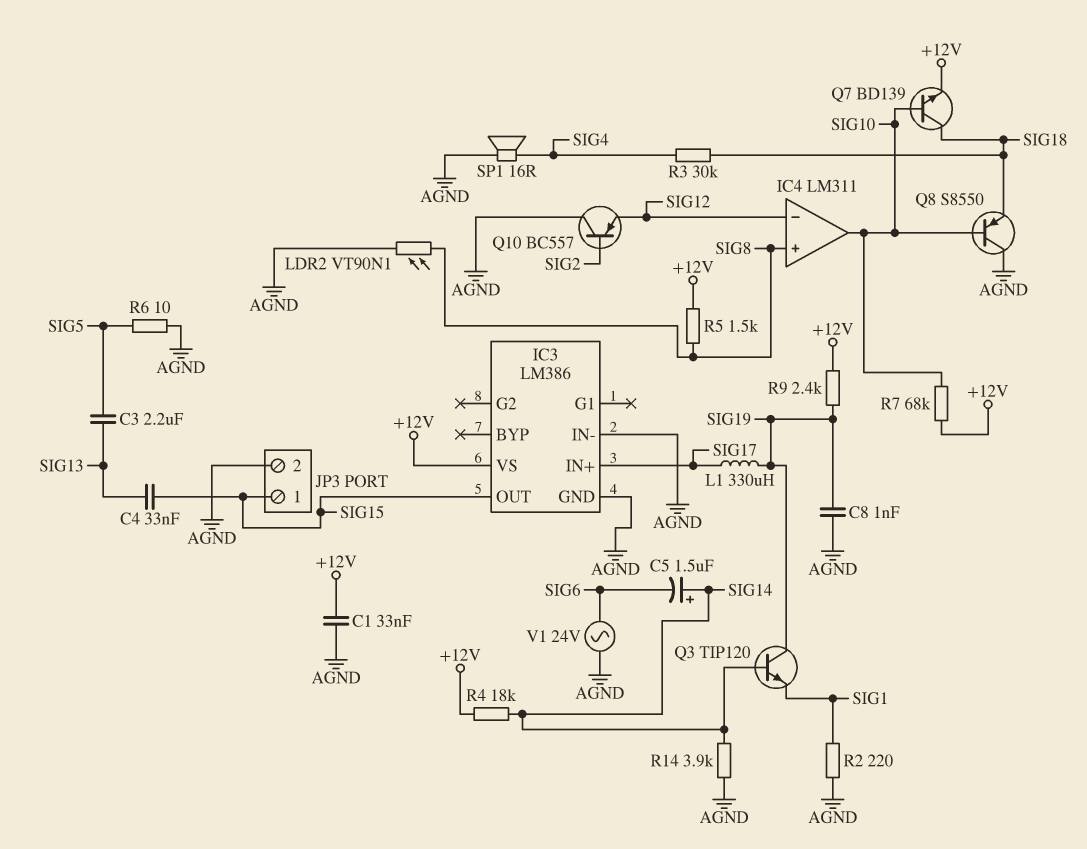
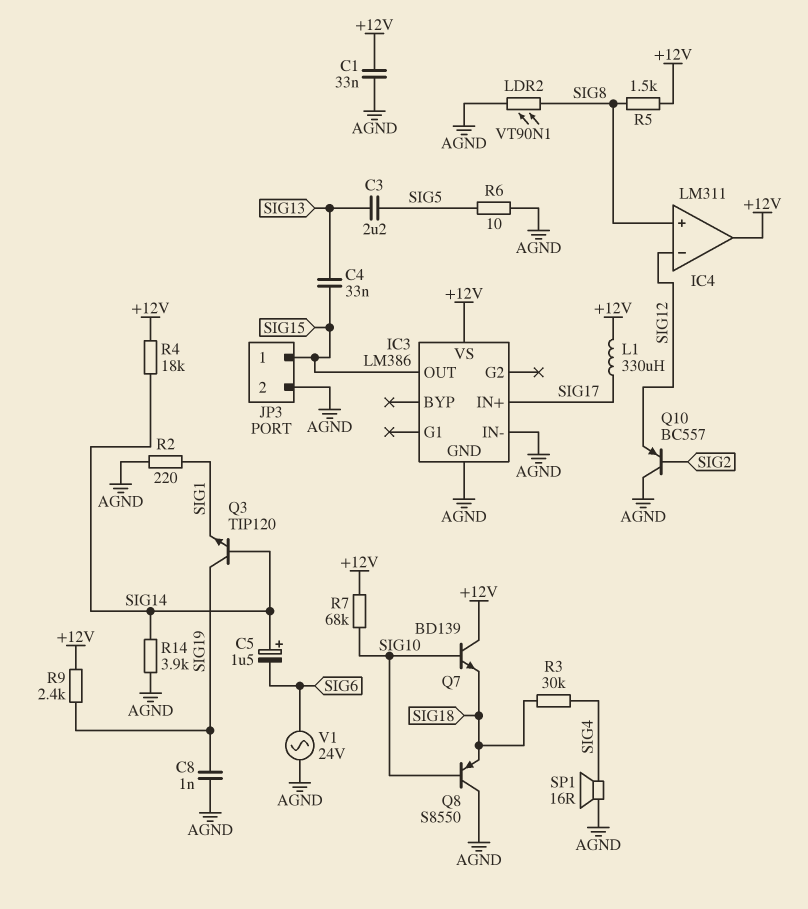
IC4 pin out: SIG10 -> +12V
L1: 330uH (SIG17, SIG19) -> 330uH (+12V, SIG17)
Q7: NPN BD139 (B SIG10, C SIG18, E +12V) -> NPN BD139 (B SIG10, C +12V, E SIG18)

